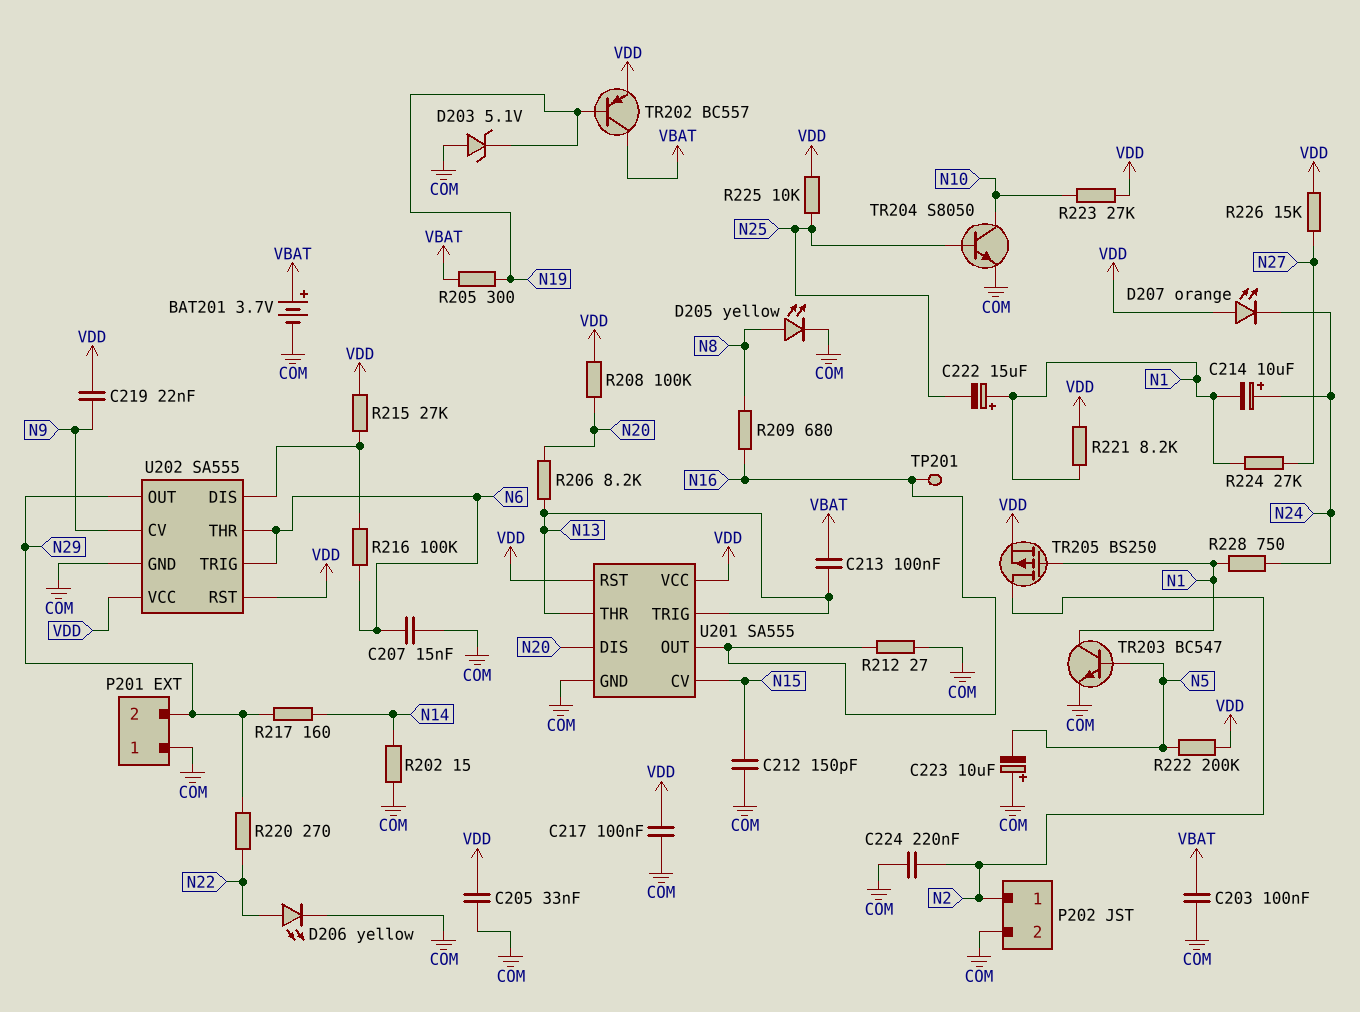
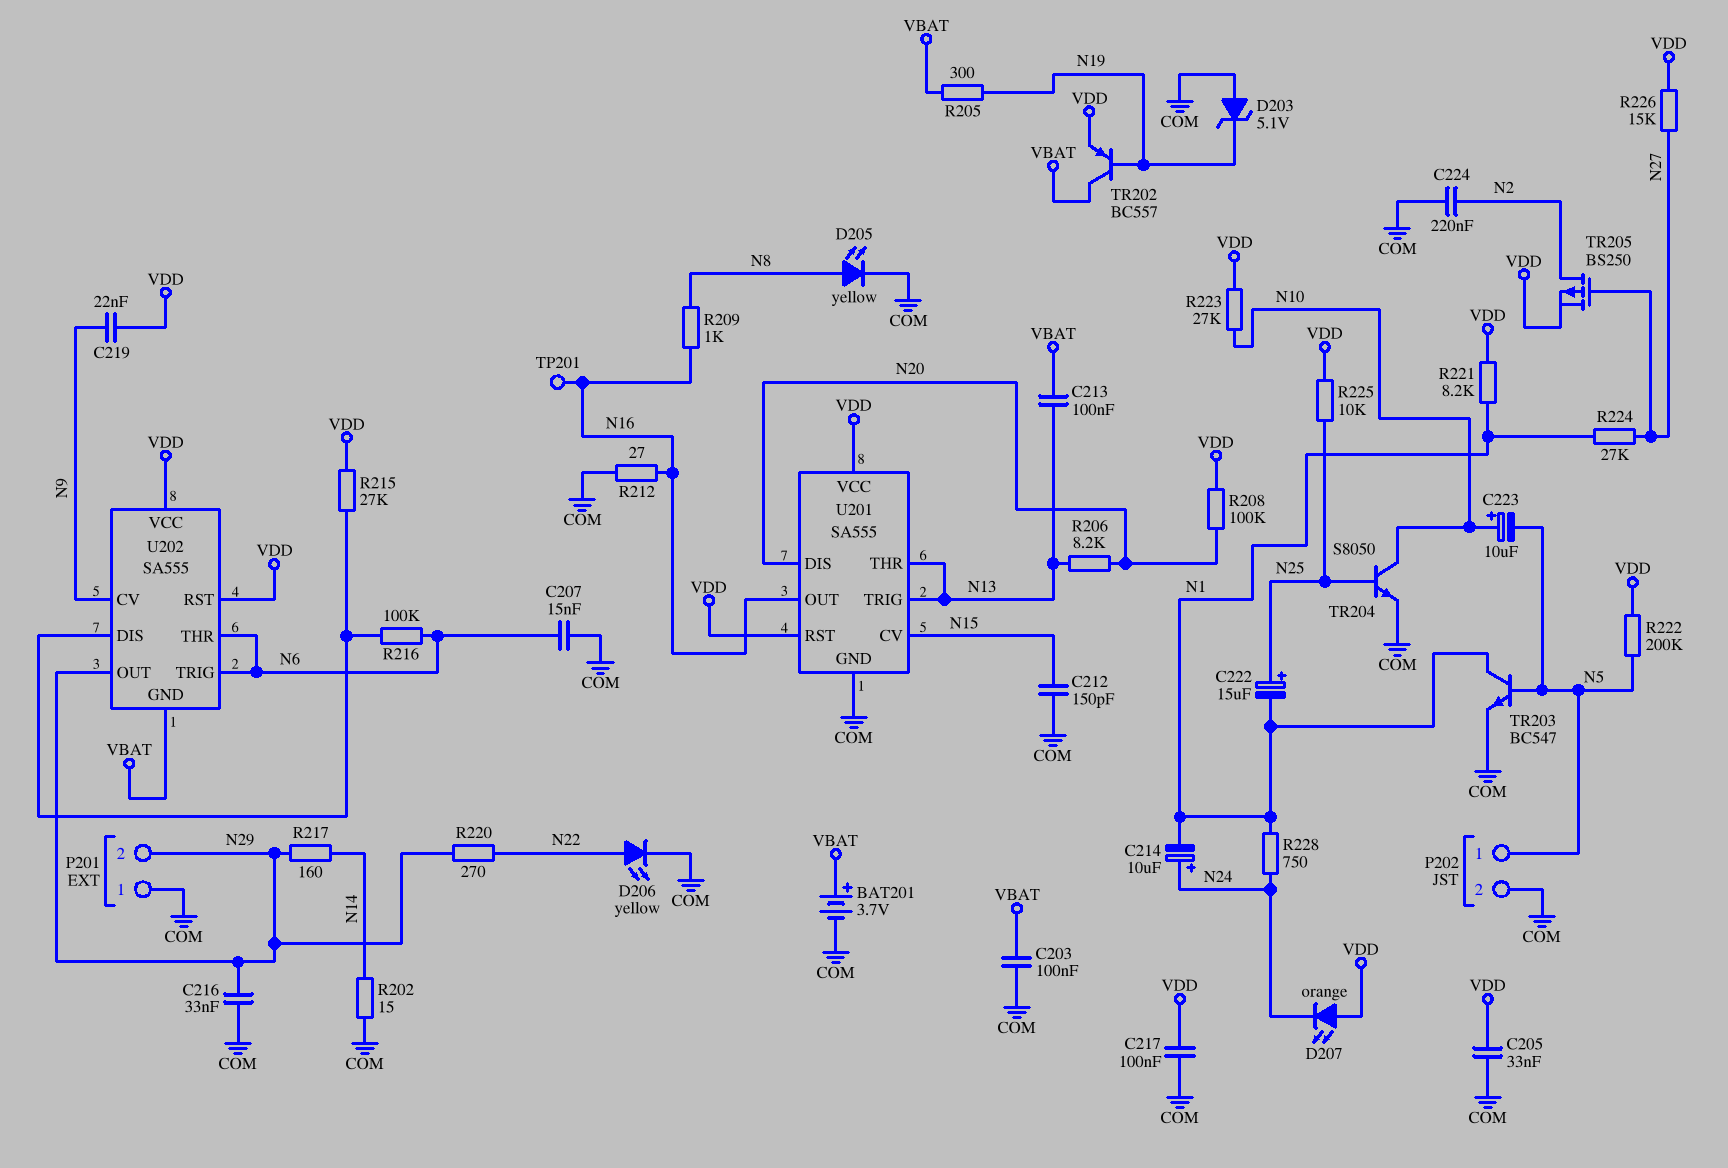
C216: none -> 33nF (COM, N29)
C222: 15uF (plus N1, minus N25) -> 15uF (plus N25, minus N1)
C223: 10uF (plus COM, minus N5) -> 10uF (plus N10, minus N5)
P202 pin 1: N2 -> N5
R209: 680 (N8, N16) -> 1k (N8, N16)
TR205: PMOS BS250 (G N1, D N2, S VDD) -> PMOS BS250 (G N27, D N2, S VDD)
U202 pin GND: COM -> VBAT

